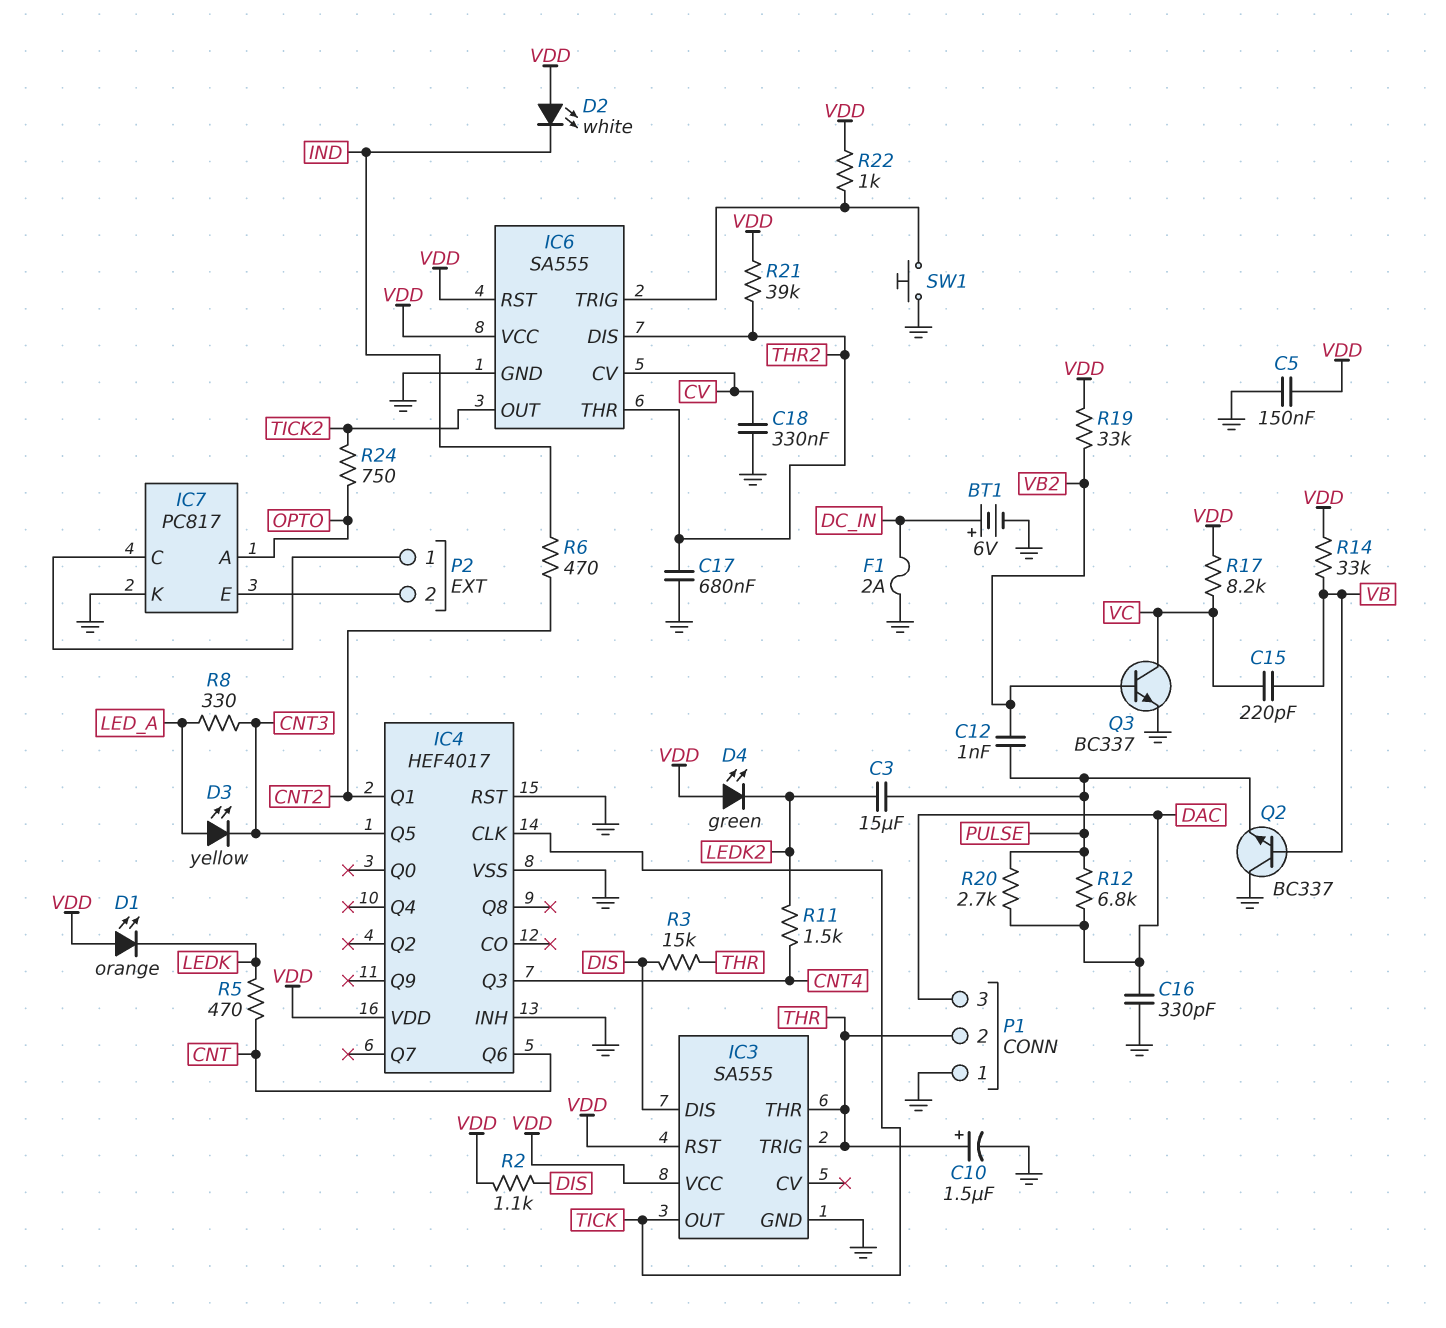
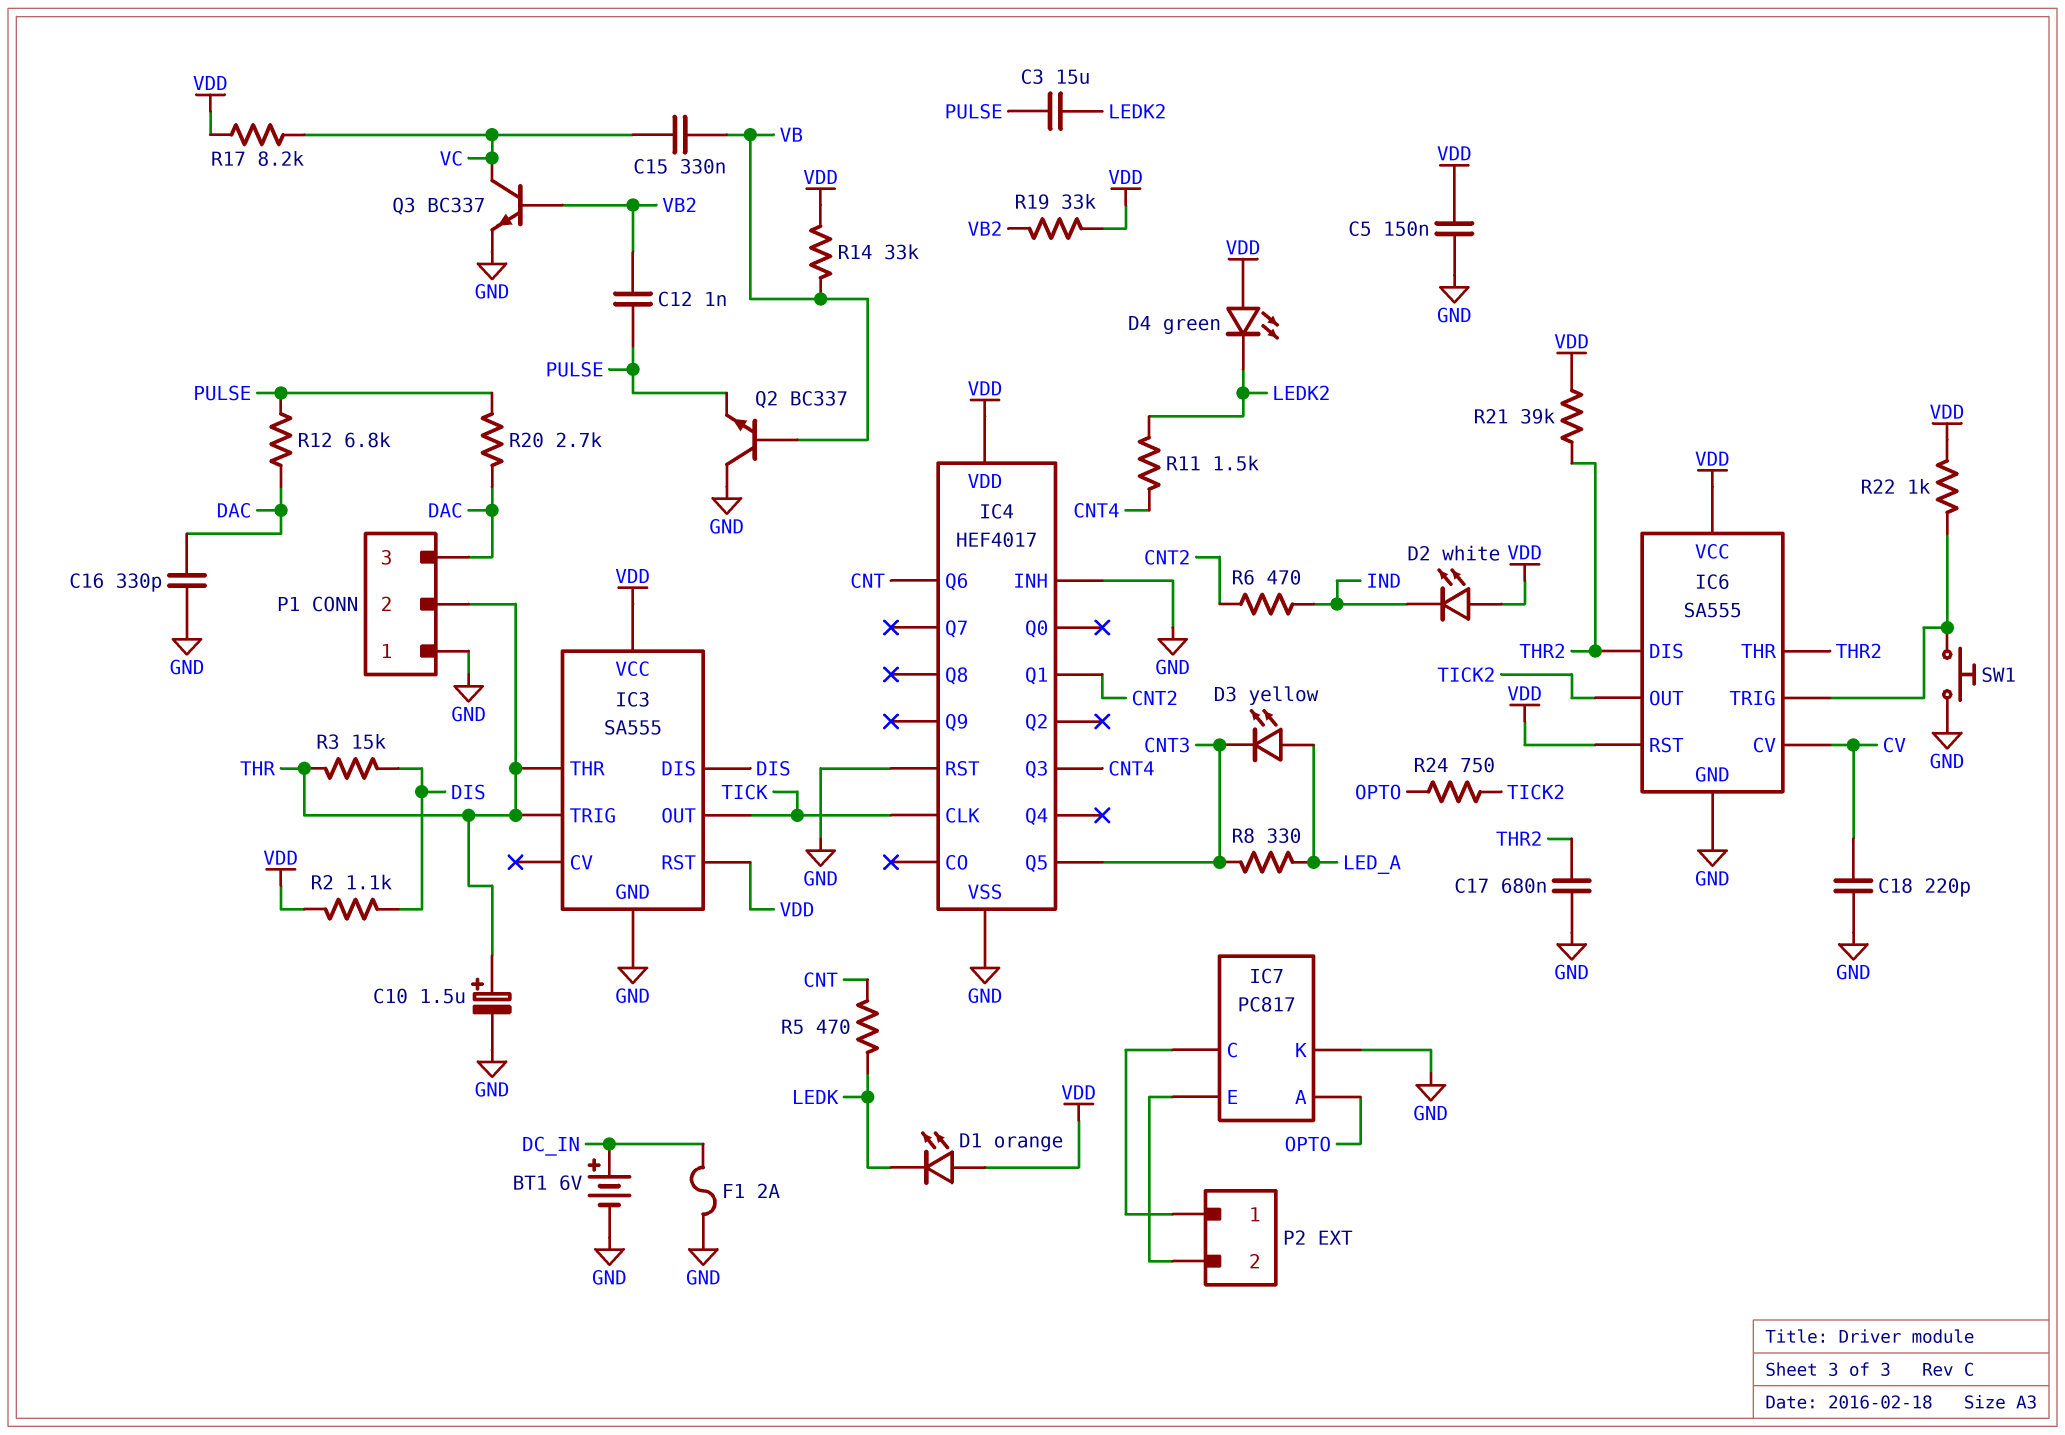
C15: 220pF (VB, VC) -> 330nF (VB, VC)
C18: 330nF (CV, GND) -> 220pF (CV, GND)

